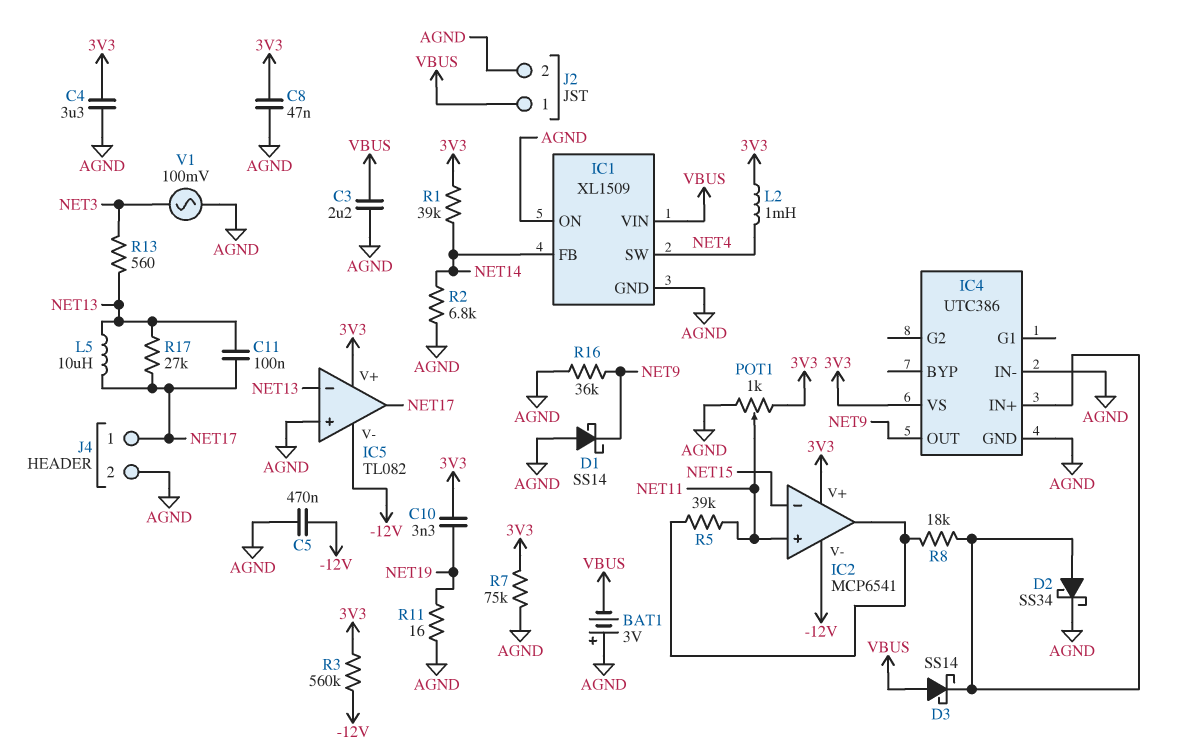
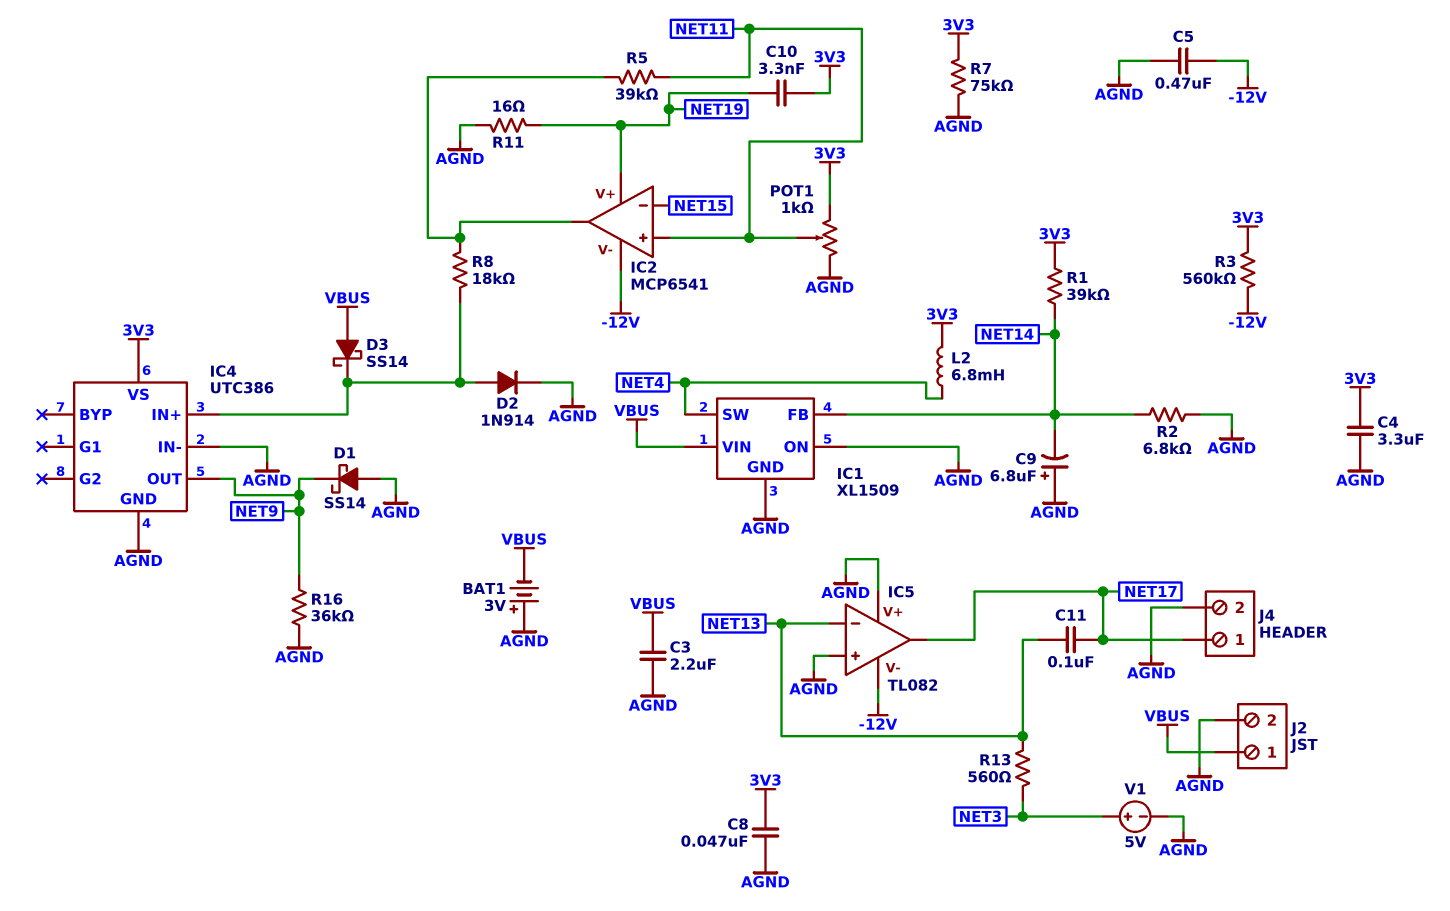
C9: none -> 6.8uF (plus AGND, minus NET14)
D2: schottky SS34 (A IC4/IN+, K AGND) -> diode 1N914 (A IC4/IN+, K AGND)
IC2 pin V+: 3V3 -> NET19
IC5 pin V+: 3V3 -> AGND
L2: 1mH (3V3, NET4) -> 6.8mH (3V3, NET4)
L5: 10uH (NET13, NET17) -> none
R17: 27k (NET13, NET17) -> none
V1: AC 100mV (AGND, NET3) -> 5V (plus NET3, minus AGND)

